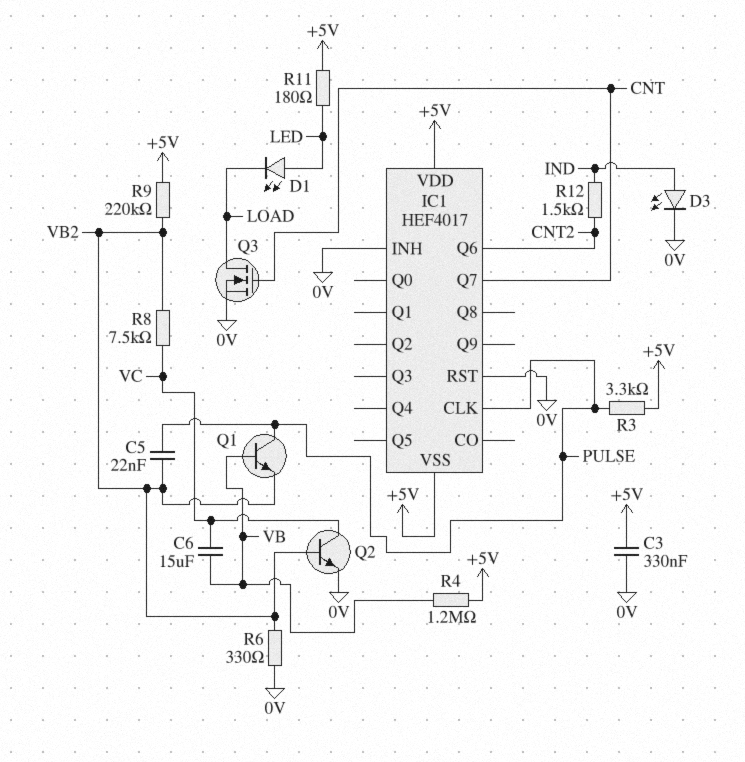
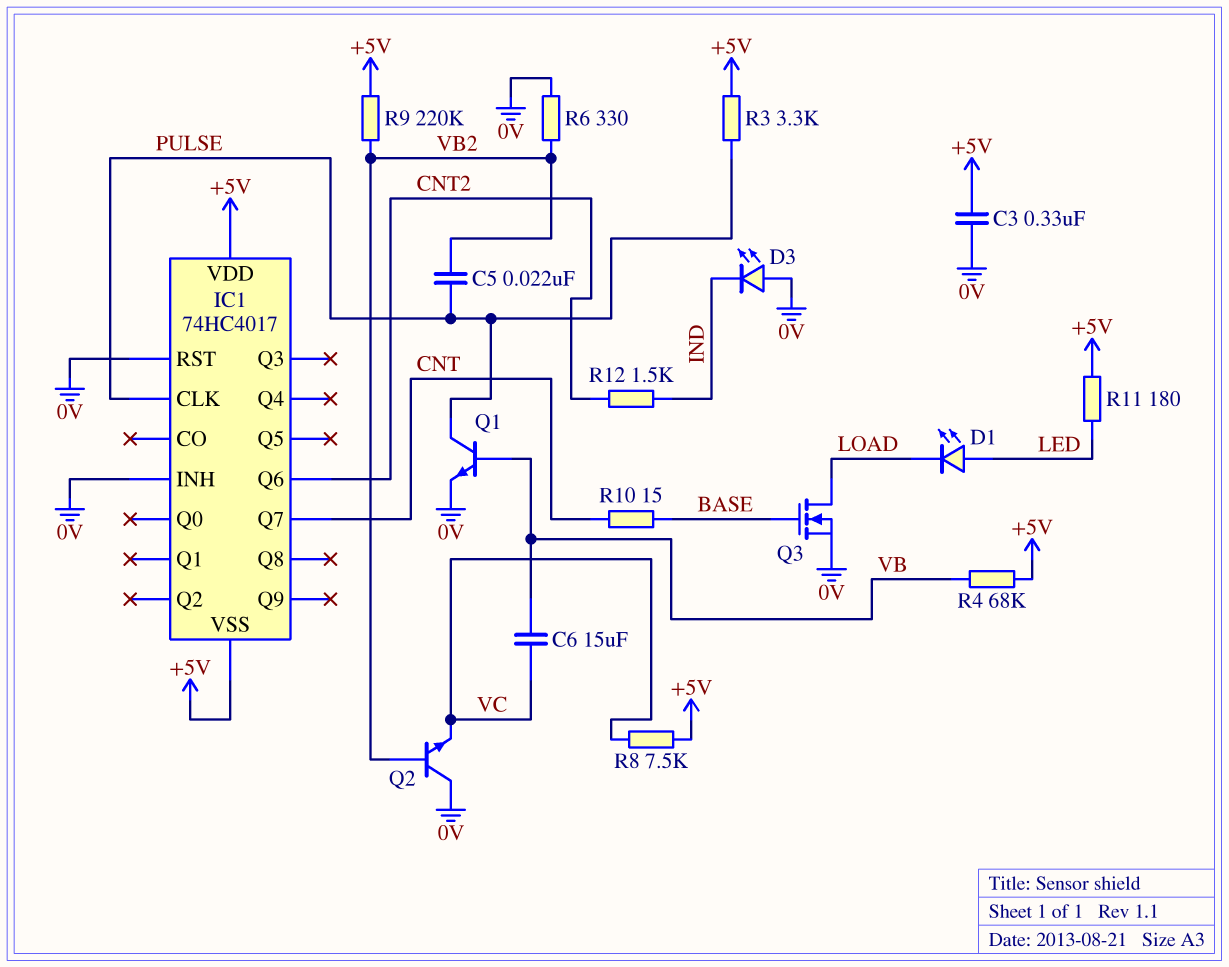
D3: LED (A IND, K 0V) -> LED (A 0V, K IND)
IC1: HEF4017 -> 74HC4017
Q1: NPN (B VB, C PULSE, E VB2) -> NPN (B VB, C PULSE, E 0V)
Q2: NPN (B VB2, C VC, E 0V) -> NPN (B VB2, C 0V, E VC)
Q3: NMOS (G CNT, D LOAD, S 0V) -> NMOS (G BASE, D LOAD, S 0V)
R4: 1.2M (+5V, VB) -> 68k (+5V, VB)
R8: 7.5k (VB2, VC) -> 7.5k (+5V, VC)
R10: none -> 15 (BASE, CNT)

